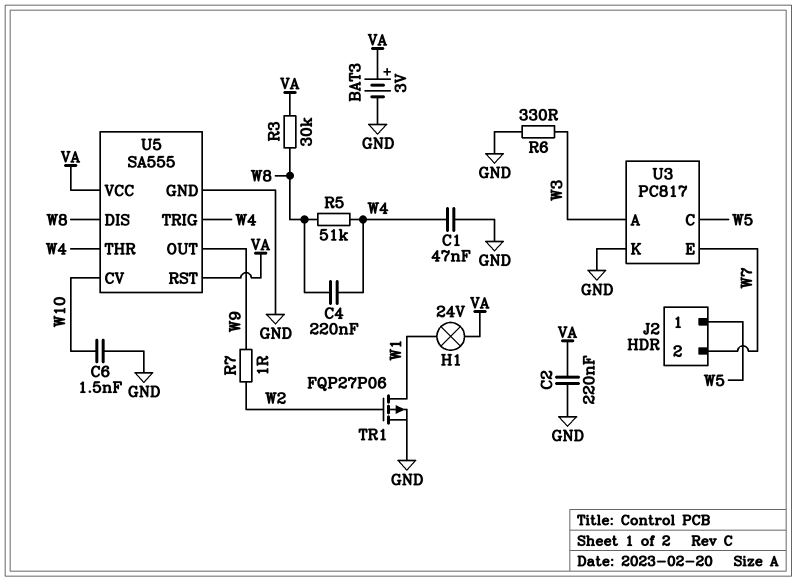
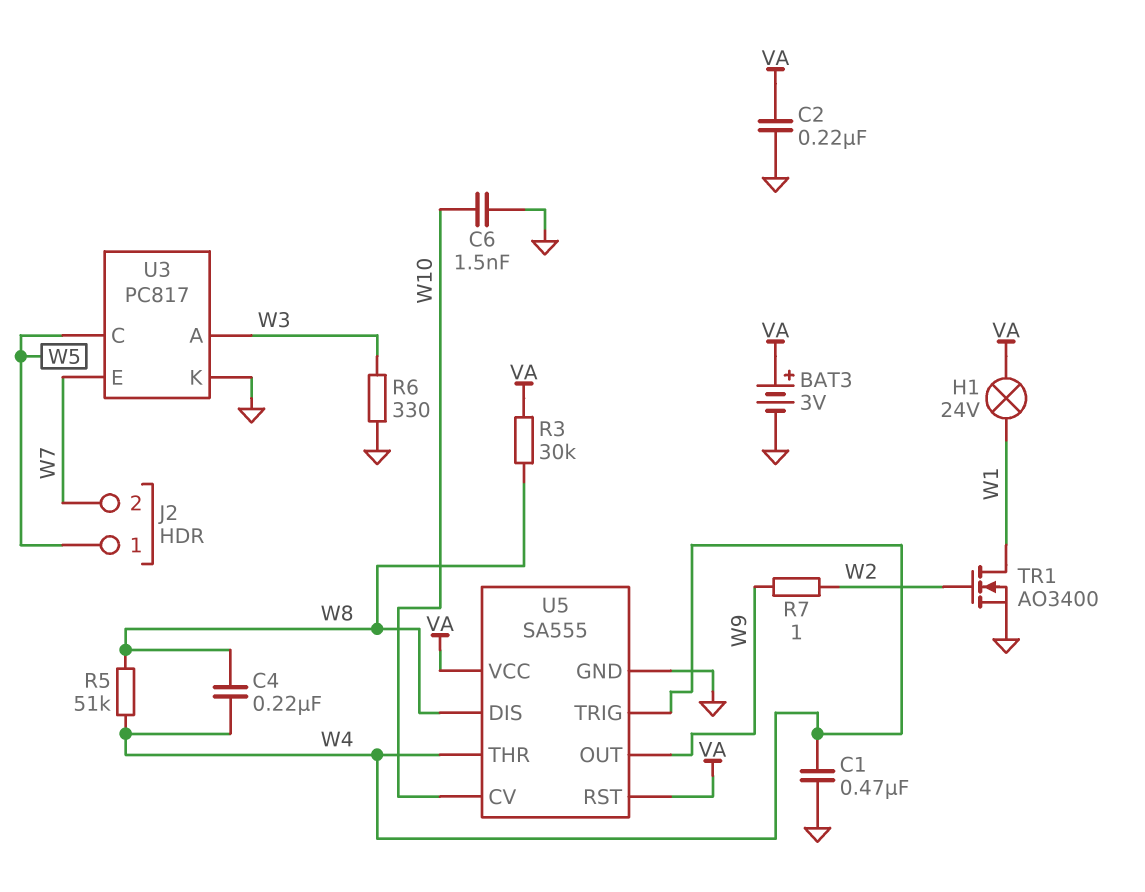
C1: 47nF (GND, W4) -> 470nF (GND, W4)
TR1: PMOS FQP27P06 (G W2, D W1, S GND) -> NMOS AO3400 (G W2, D W1, S GND)

